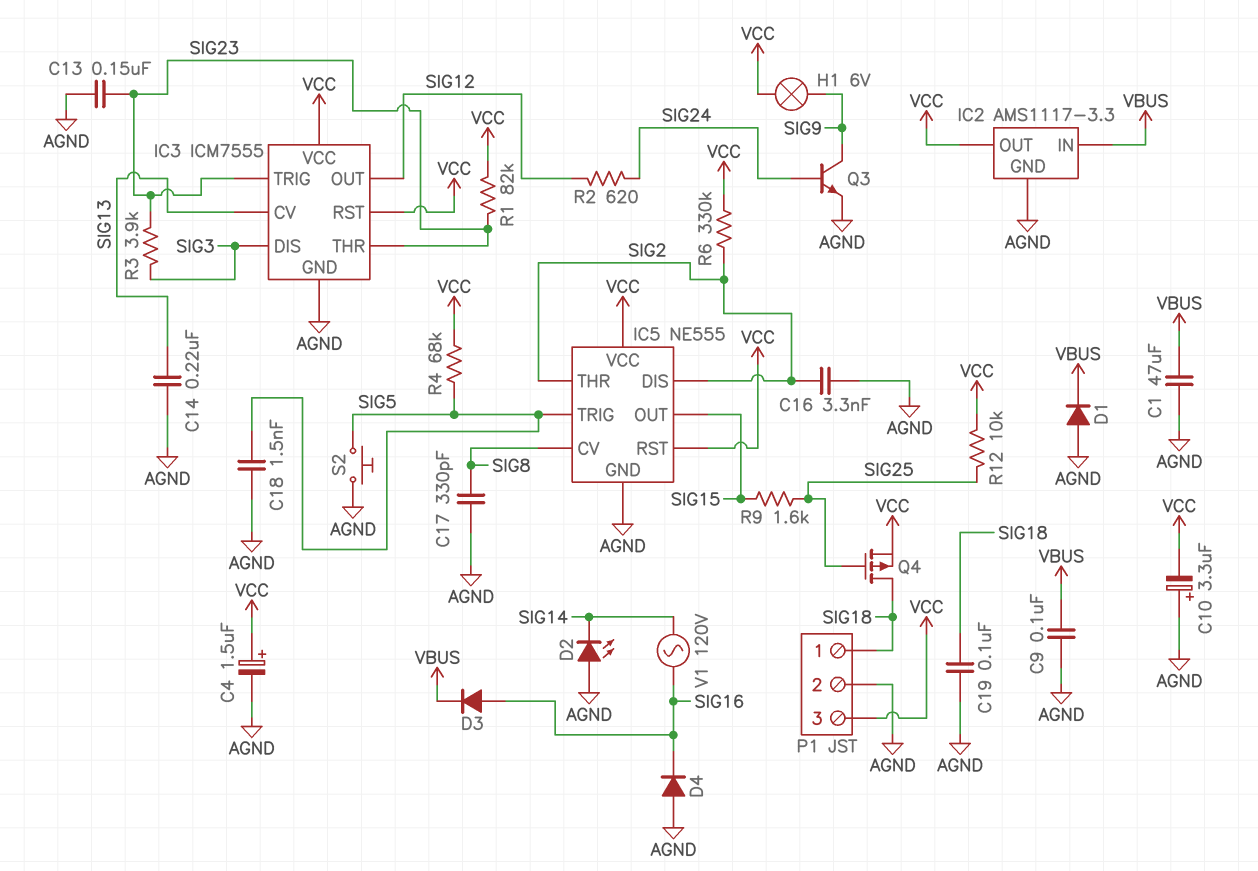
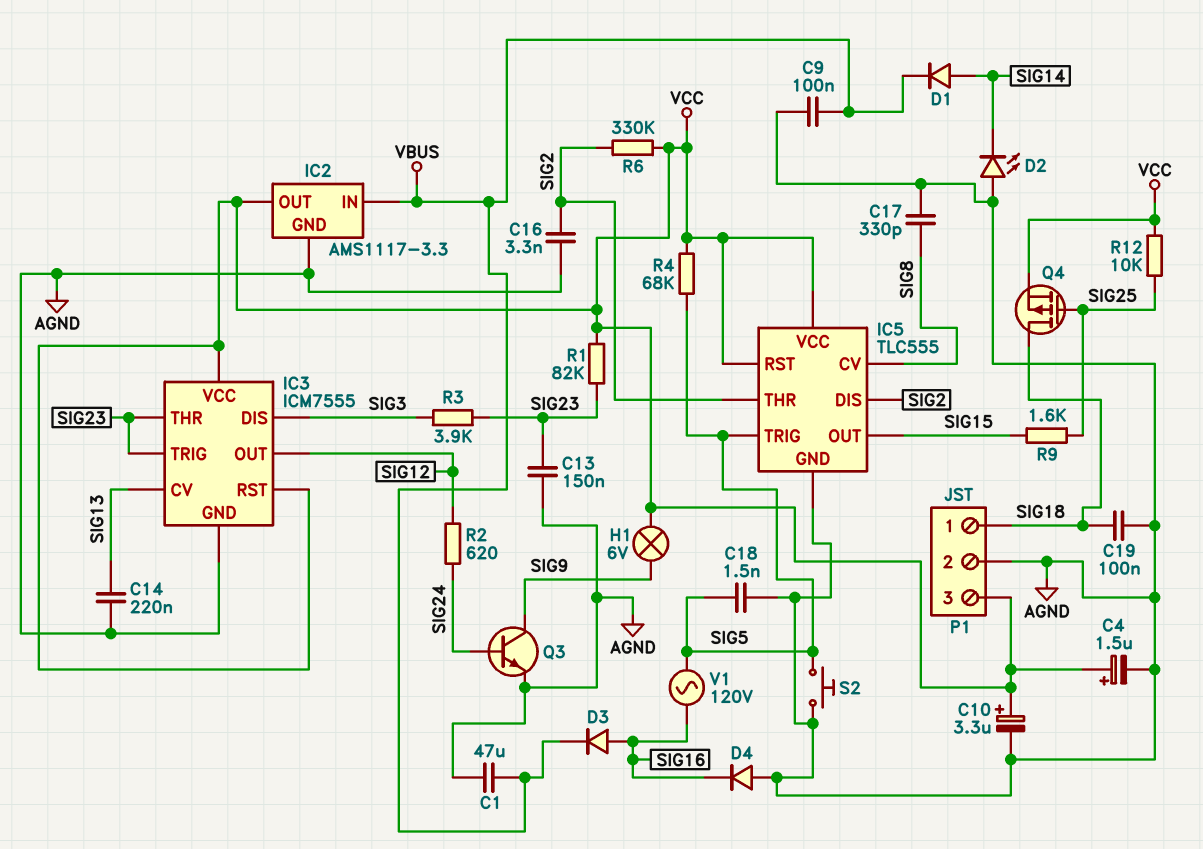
C10: 3.3uF (plus AGND, minus VCC) -> 3.3uF (plus VCC, minus AGND)
D1: diode (A AGND, K VBUS) -> diode (A SIG14, K VBUS)
IC5: NE555 -> TLC555
V1: AC 120V (SIG14, SIG16) -> AC 120V (SIG5, SIG16)

